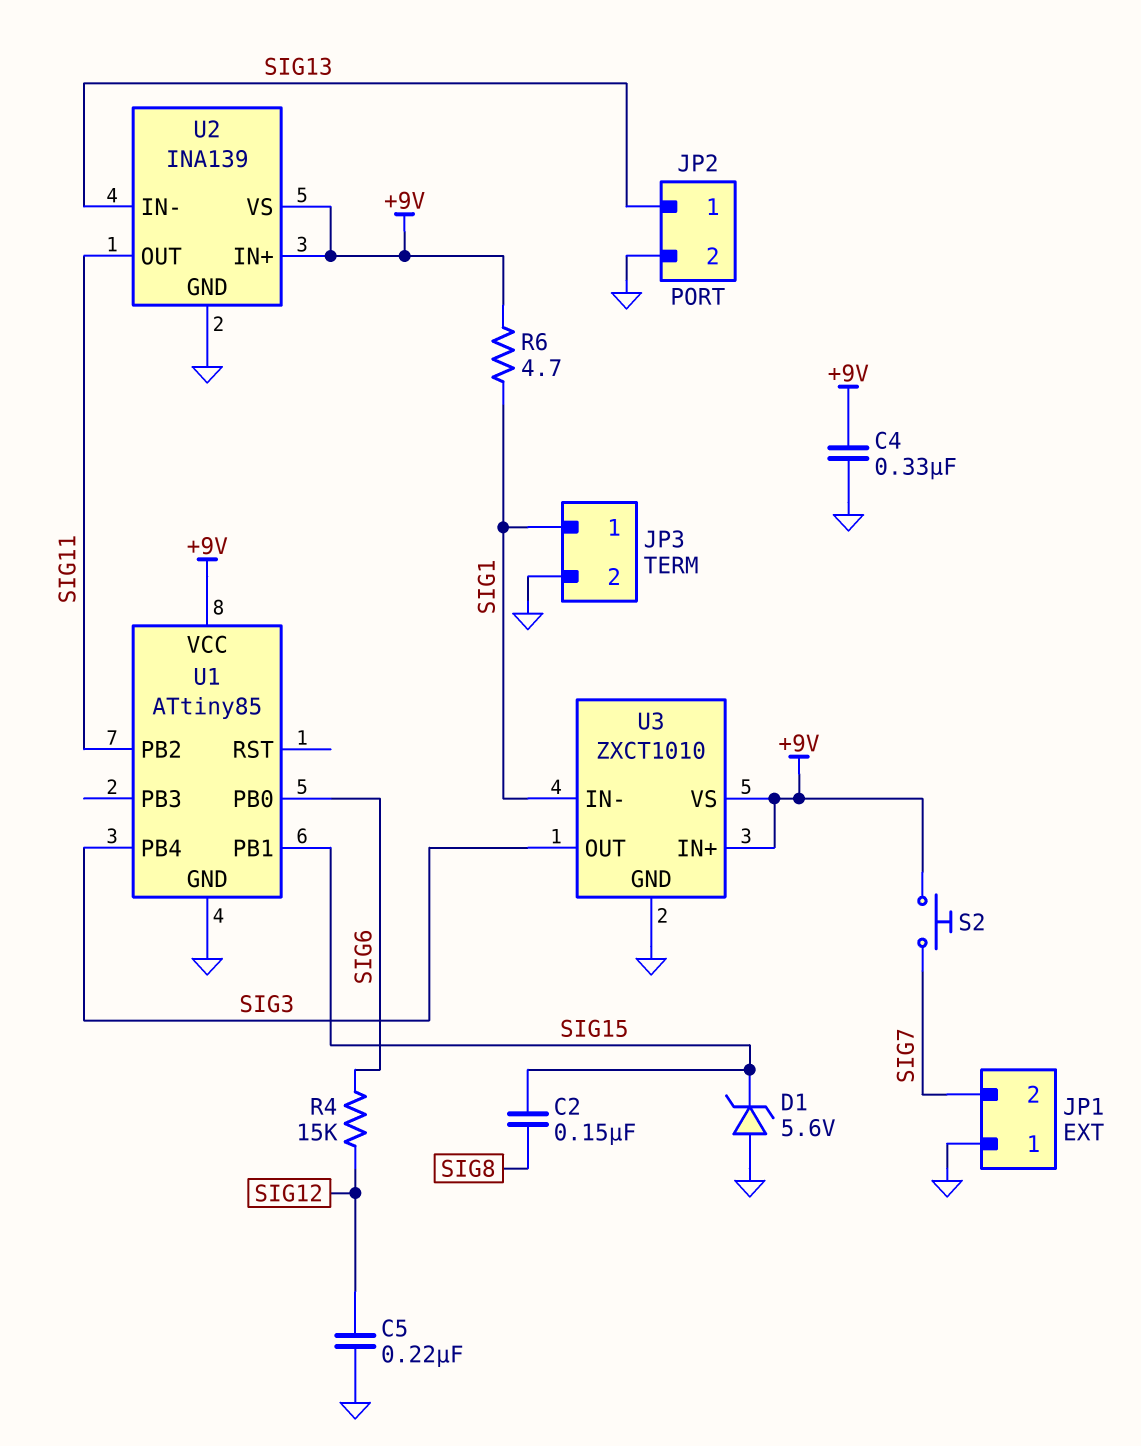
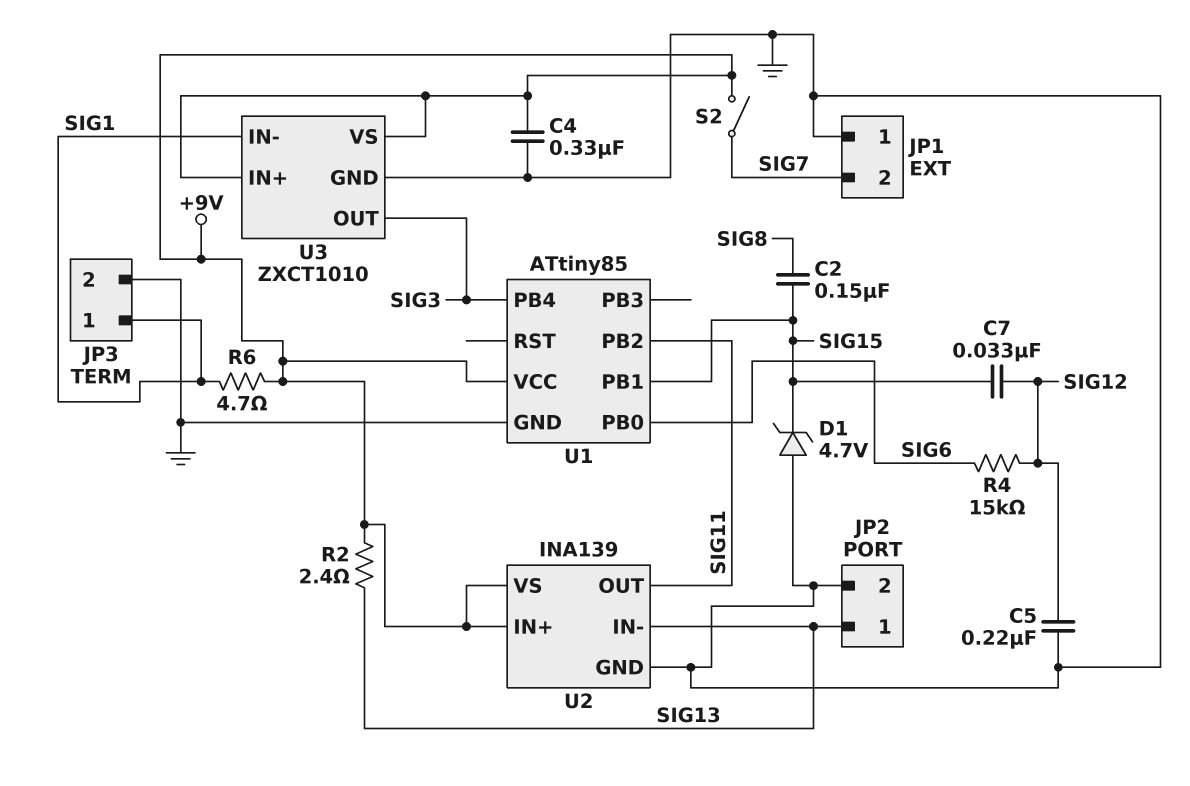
C7: none -> 33nF (SIG12, SIG15)
D1: zener 5.6V (A GND, K SIG15) -> zener 4.7V (A GND, K SIG15)
R2: none -> 2.4 (+9V, SIG13)
S2: button (+9V, SIG7) -> switch (+9V, SIG7)

